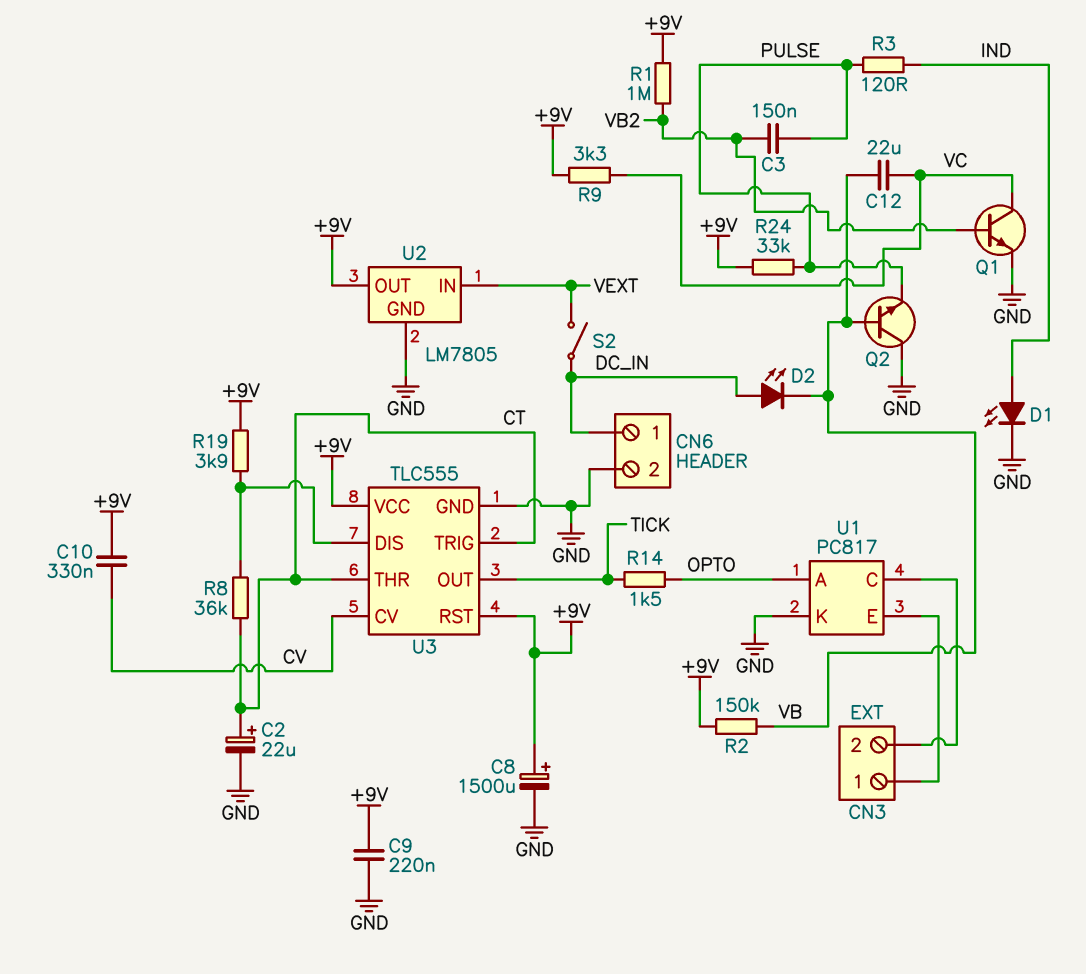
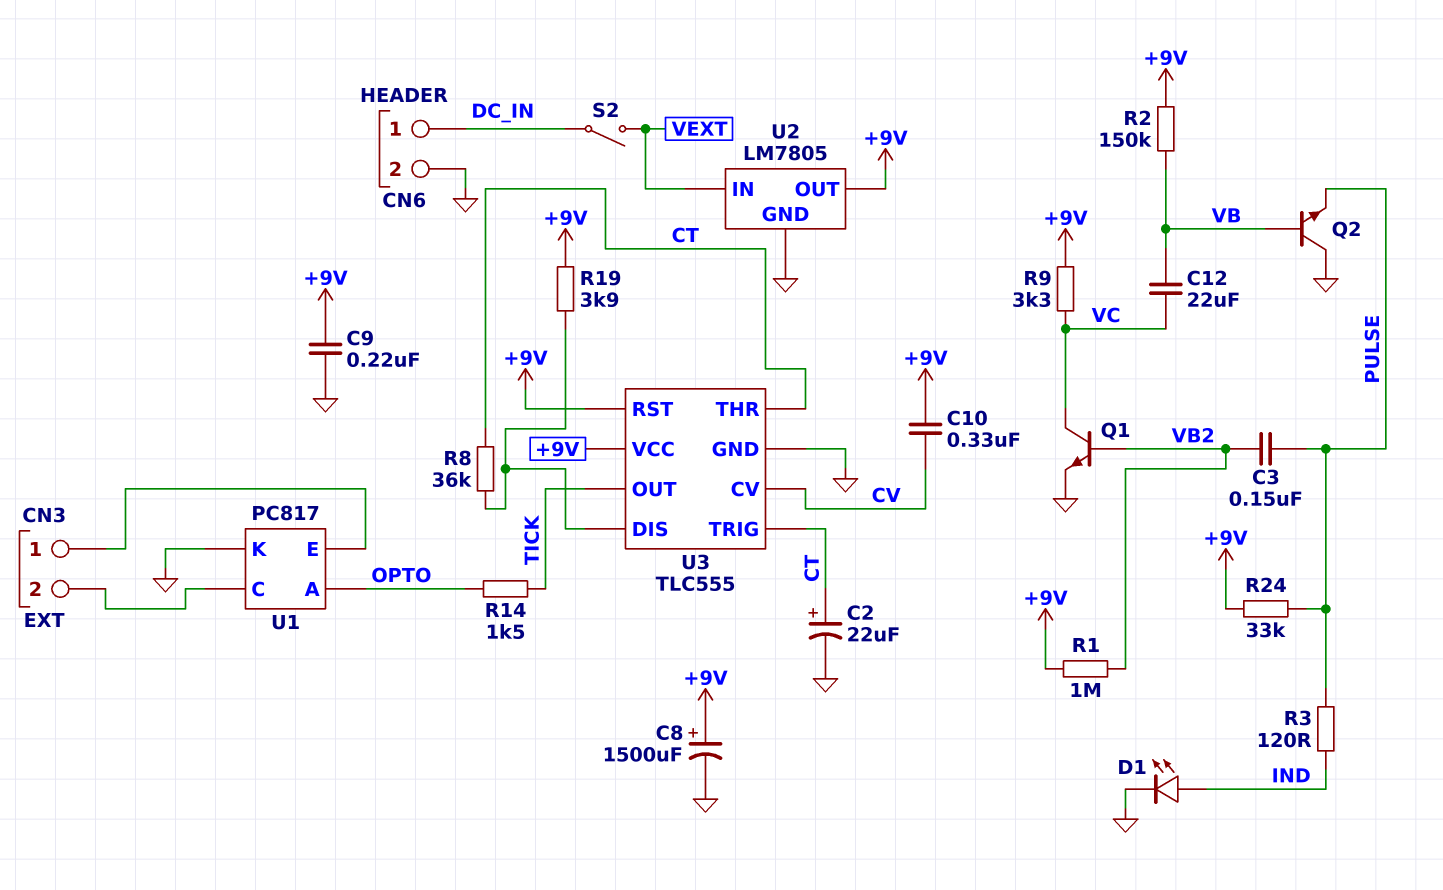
D2: LED (A DC_IN, K VB) -> none

